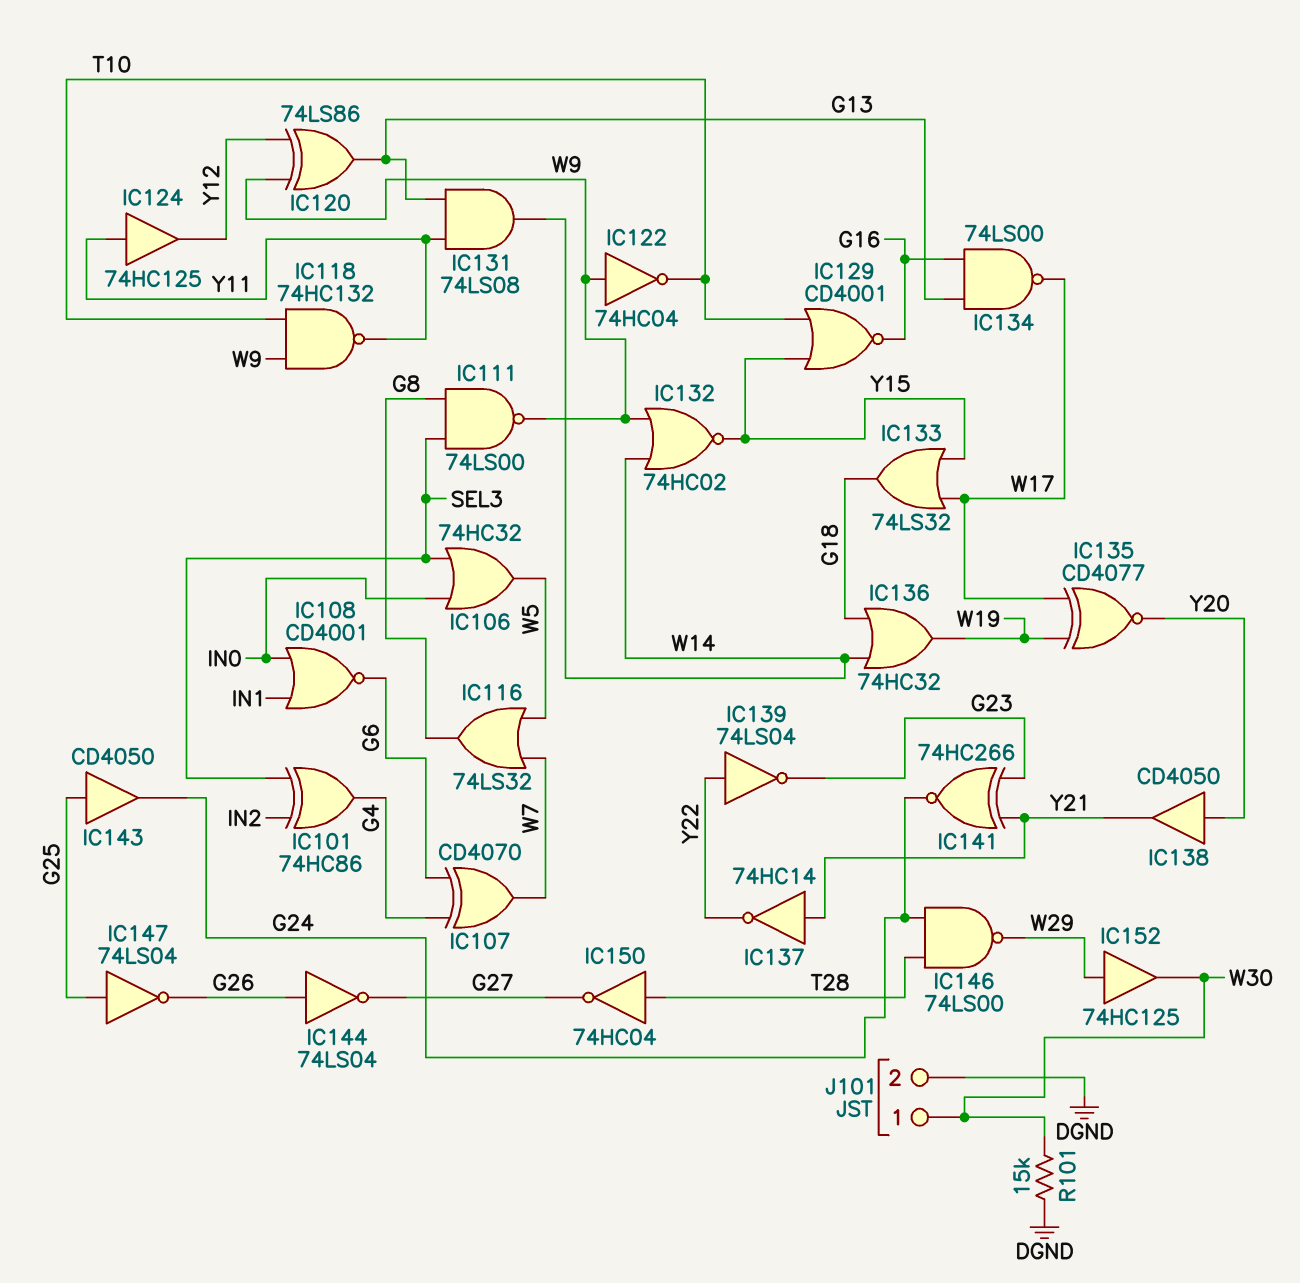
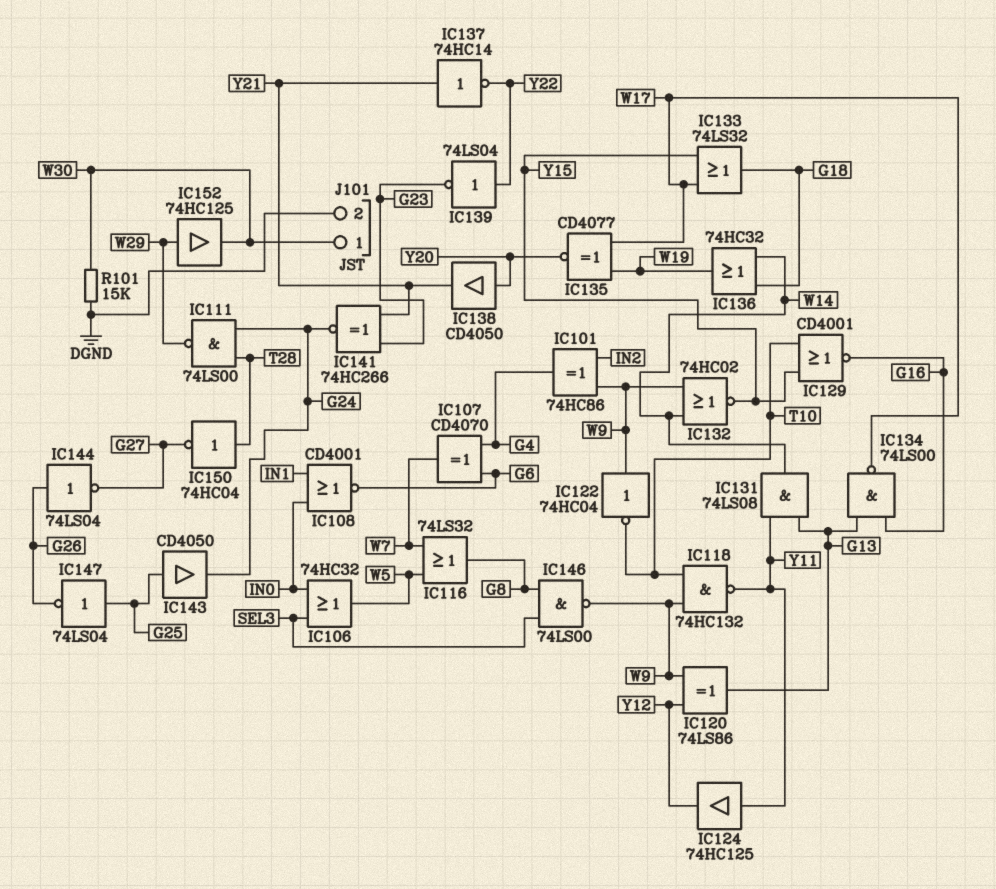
IC101: XOR 74HC86 (in IN2, in SEL3, out G4) -> XOR 74HC86 (in IN2, in W9, out G4)
IC111: NAND 74LS00 (in G8, in SEL3, out W9) -> NAND 74LS00 (in G24, in T28, out W29)
IC146: NAND 74LS00 (in G24, in T28, out W29) -> NAND 74LS00 (in G8, in SEL3, out W9)

